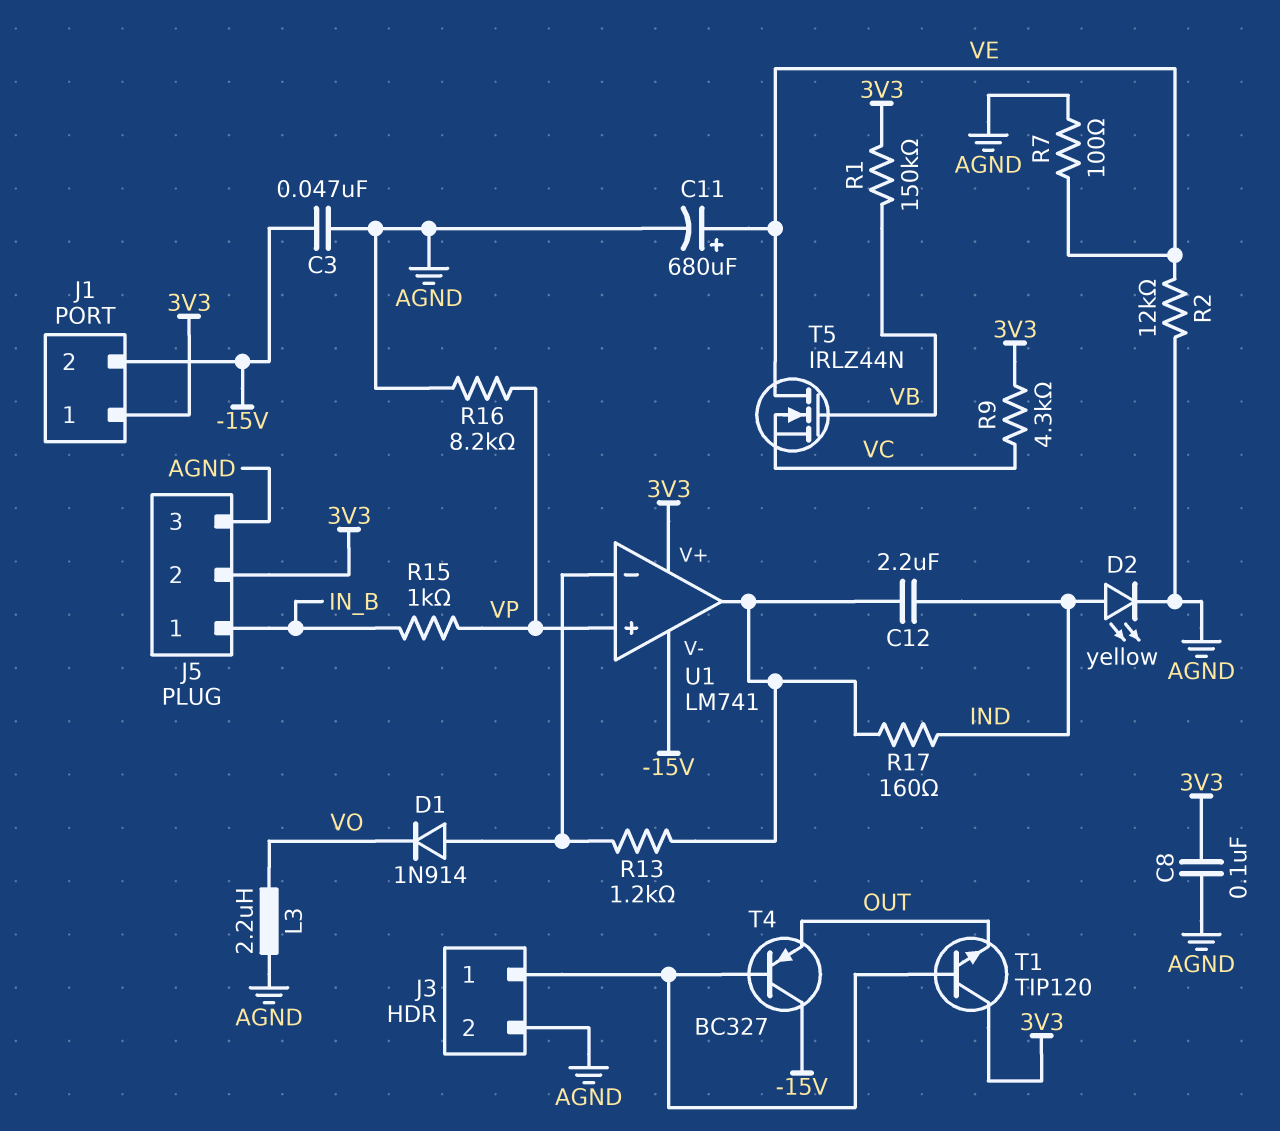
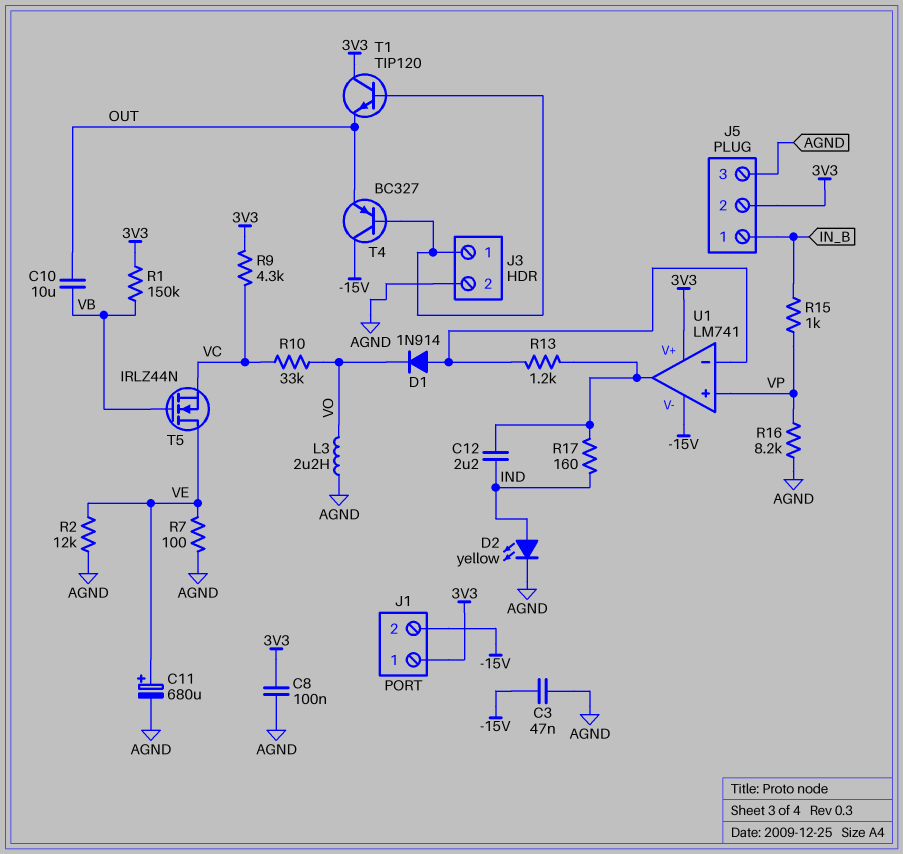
C10: none -> 10uF (OUT, VB)
R10: none -> 33k (VC, VO)

